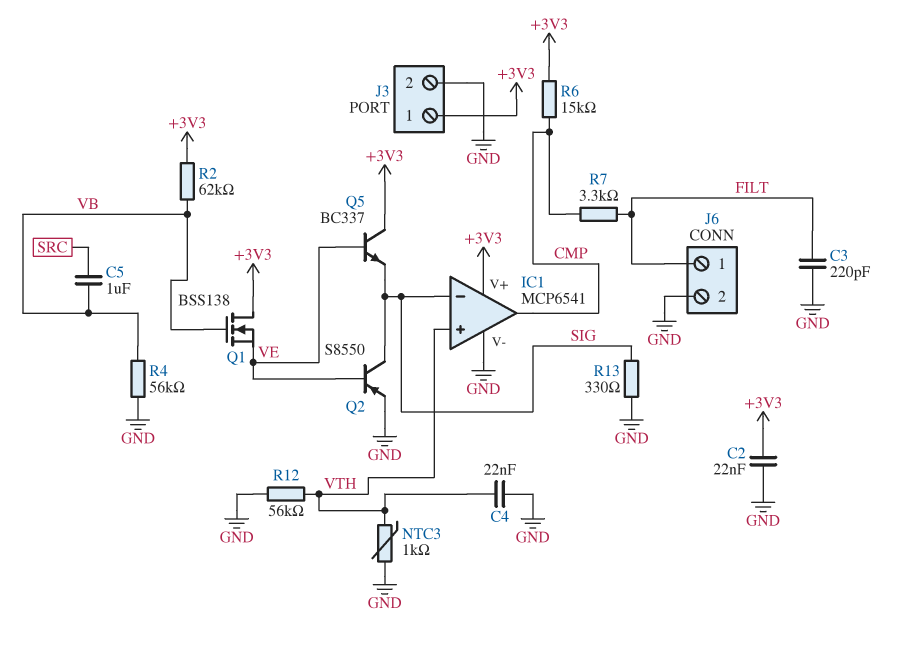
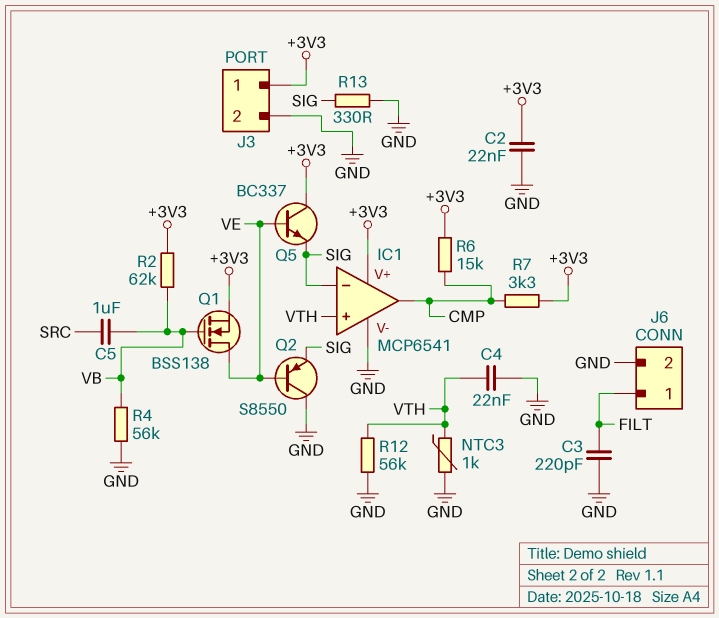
Q1: NMOS BSS138 (G VB, D +3V3, S VE) -> NMOS BSS138 (G VB, D VE, S +3V3)
Q2: PNP S8550 (B VE, C SIG, E GND) -> PNP S8550 (B VE, C GND, E SIG)
R7: 3.3k (CMP, FILT) -> 3.3k (+3V3, CMP)

